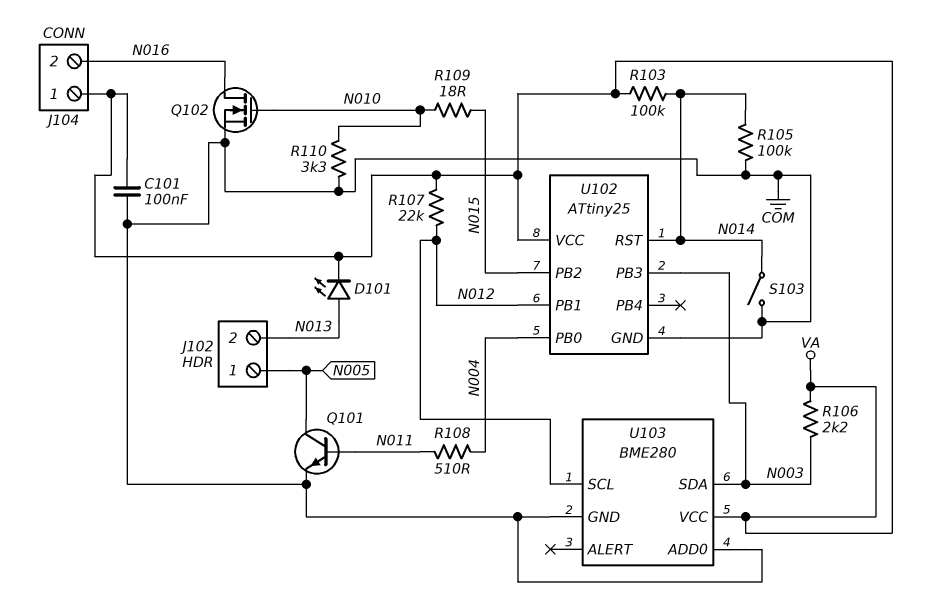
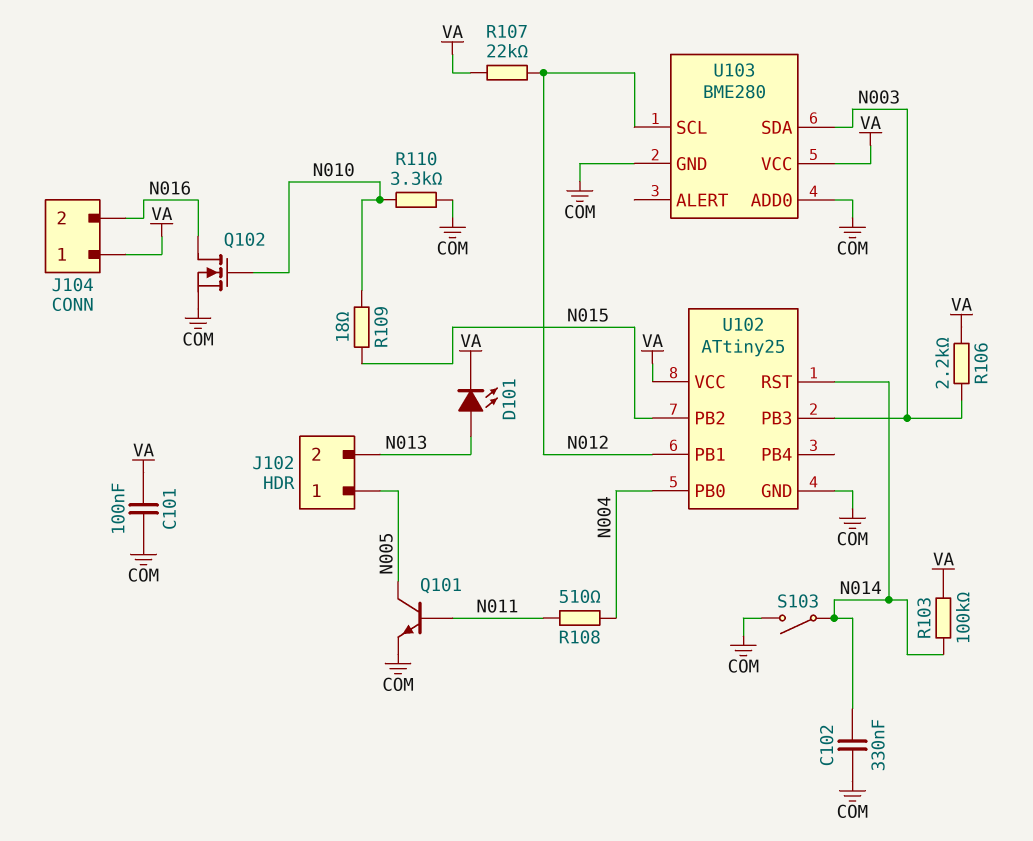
C102: none -> 330nF (COM, N014)
R105: 100k (COM, N014) -> none

